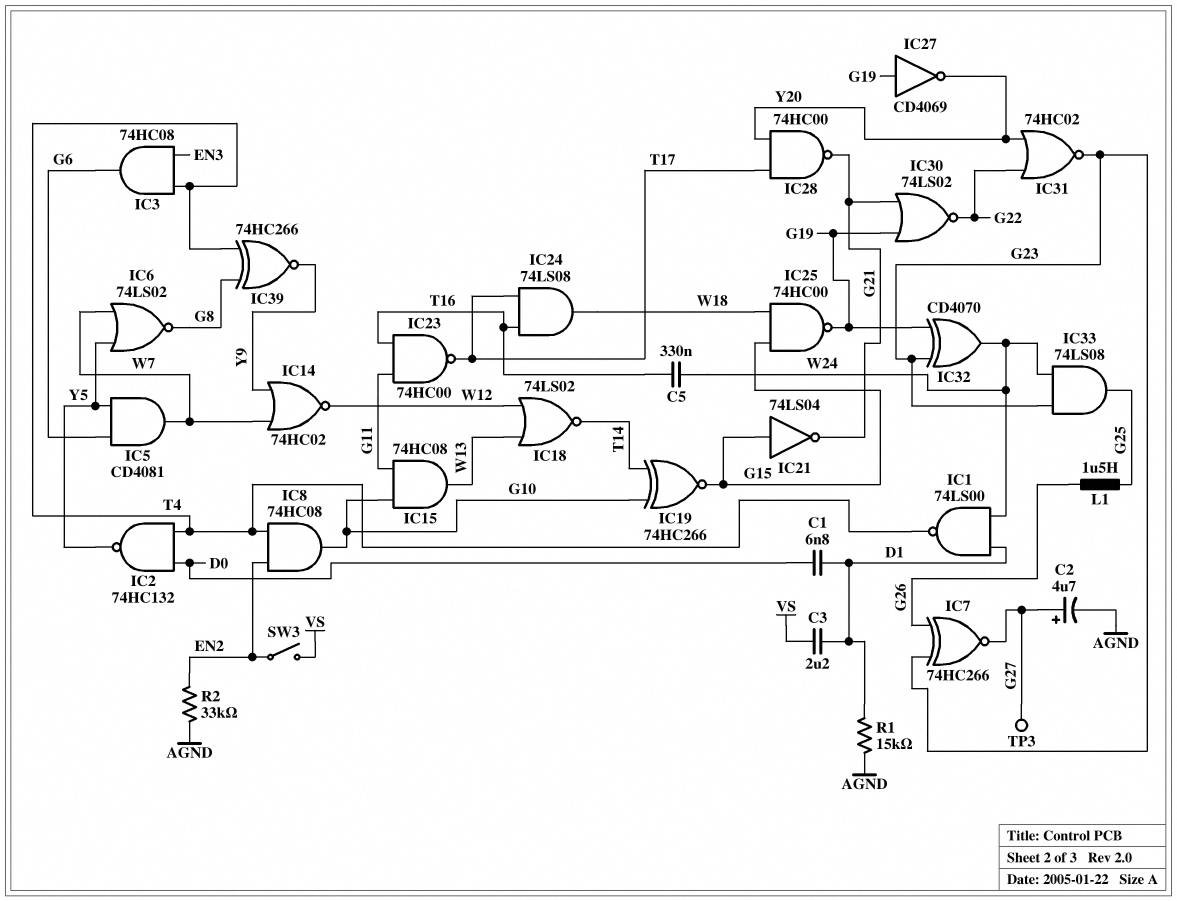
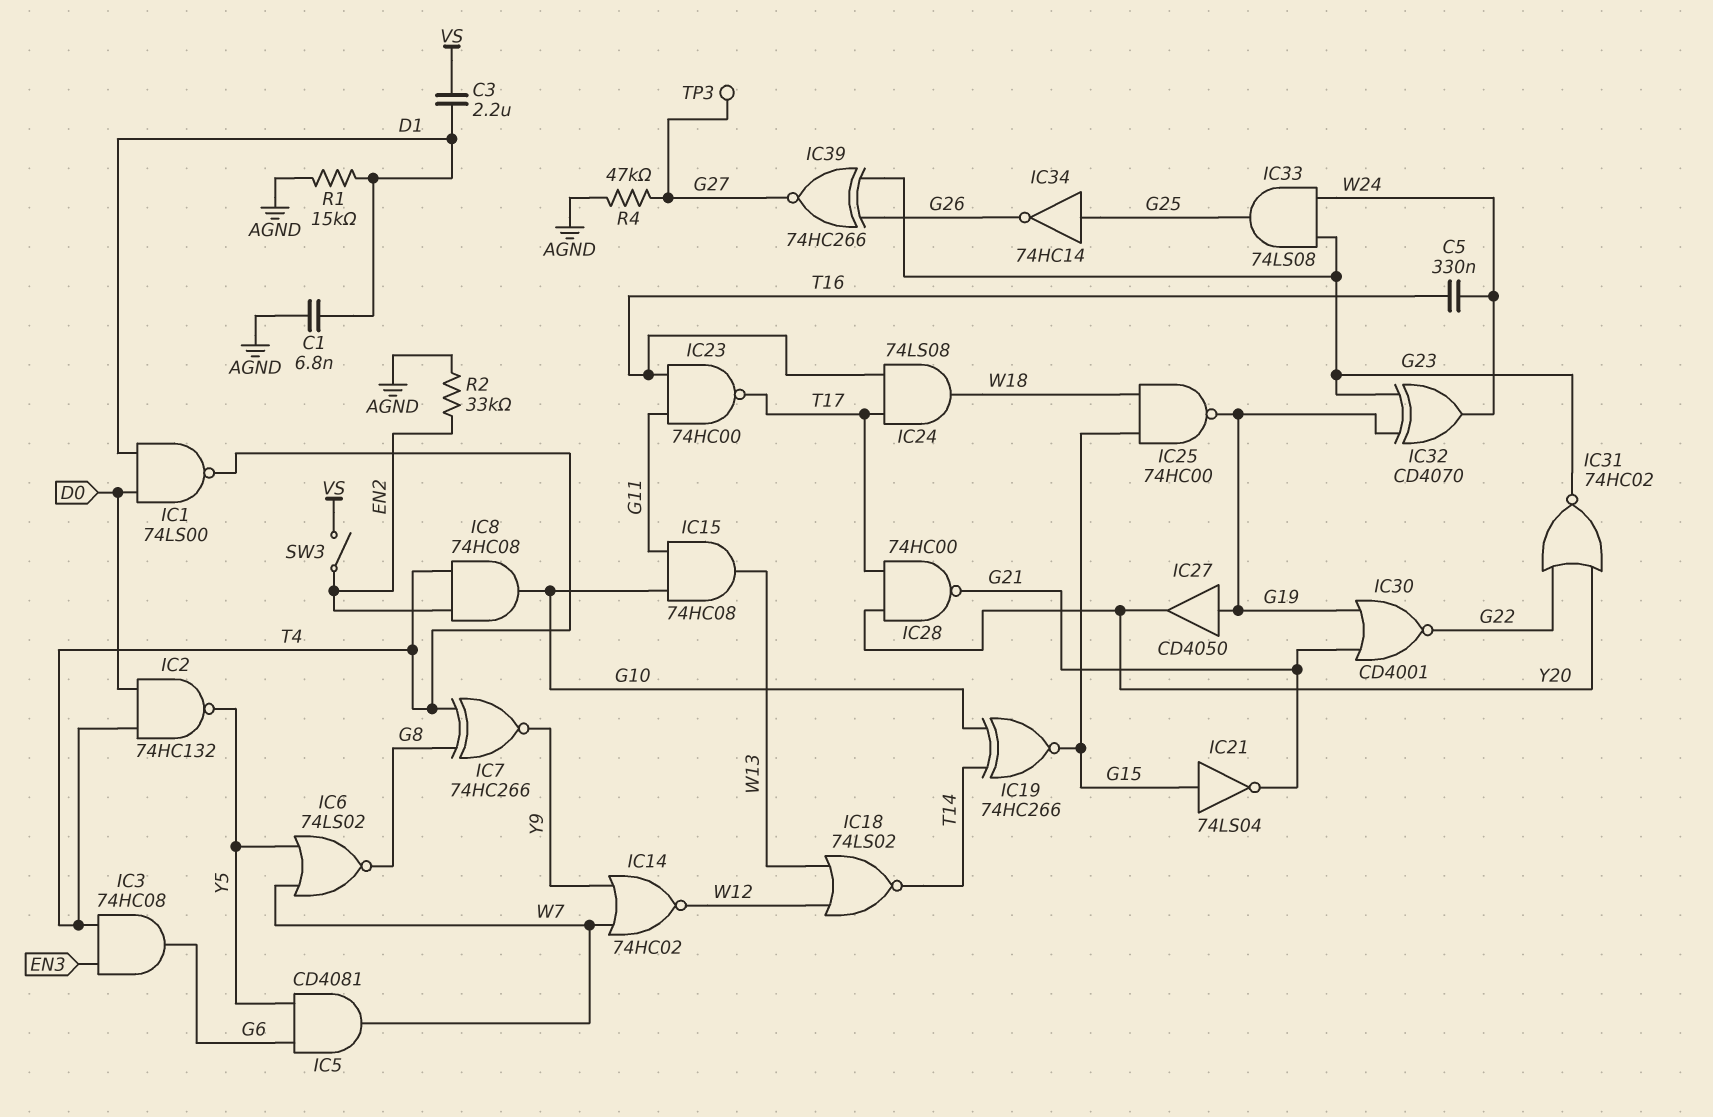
C1: 6.8nF (D0, D1) -> 6.8nF (AGND, D1)
C2: 4.7uF (plus G27, minus AGND) -> none
IC1: NAND 74LS00 (in D1, in W24, out T4) -> NAND 74LS00 (in D0, in D1, out T4)
IC7: XNOR 74HC266 (in G23, in G26, out G27) -> XNOR 74HC266 (in G8, in T4, out Y9)
IC27: NOT CD4069 (in G19, out Y20) -> buffer CD4050 (in G19, out Y20)
IC30: NOR 74LS02 (in G19, in G21, out G22) -> NOR CD4001 (in G19, in G21, out G22)
IC34: none -> NOT 74HC14 (in G25, out G26)
IC39: XNOR 74HC266 (in G8, in T4, out Y9) -> XNOR 74HC266 (in G23, in G26, out G27)
L1: 1.5uH (G25, G26) -> none
R4: none -> 47k (AGND, G27)

